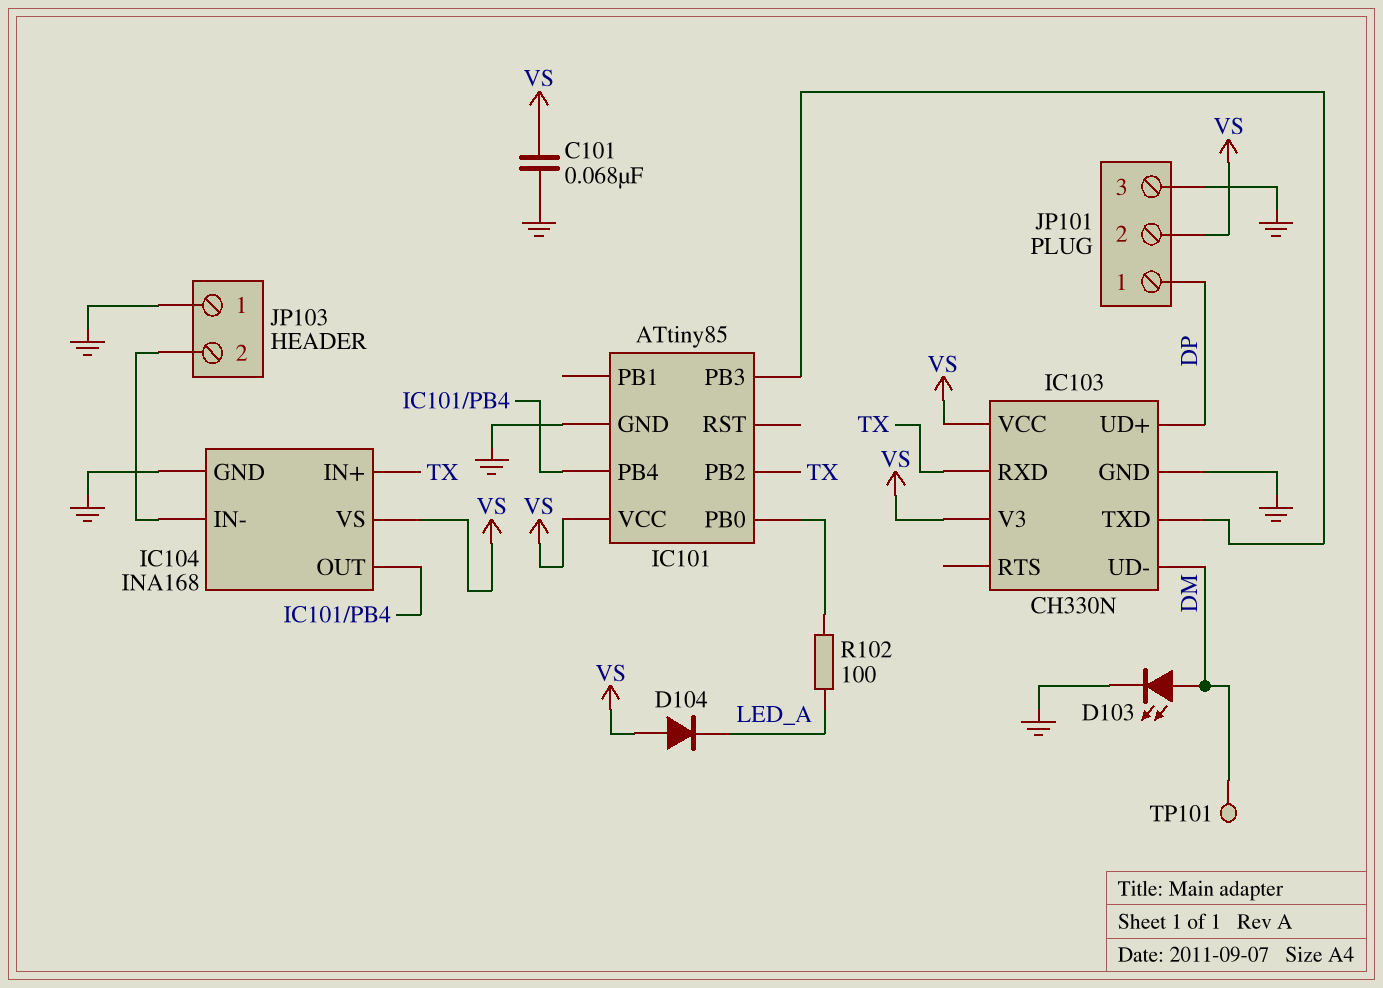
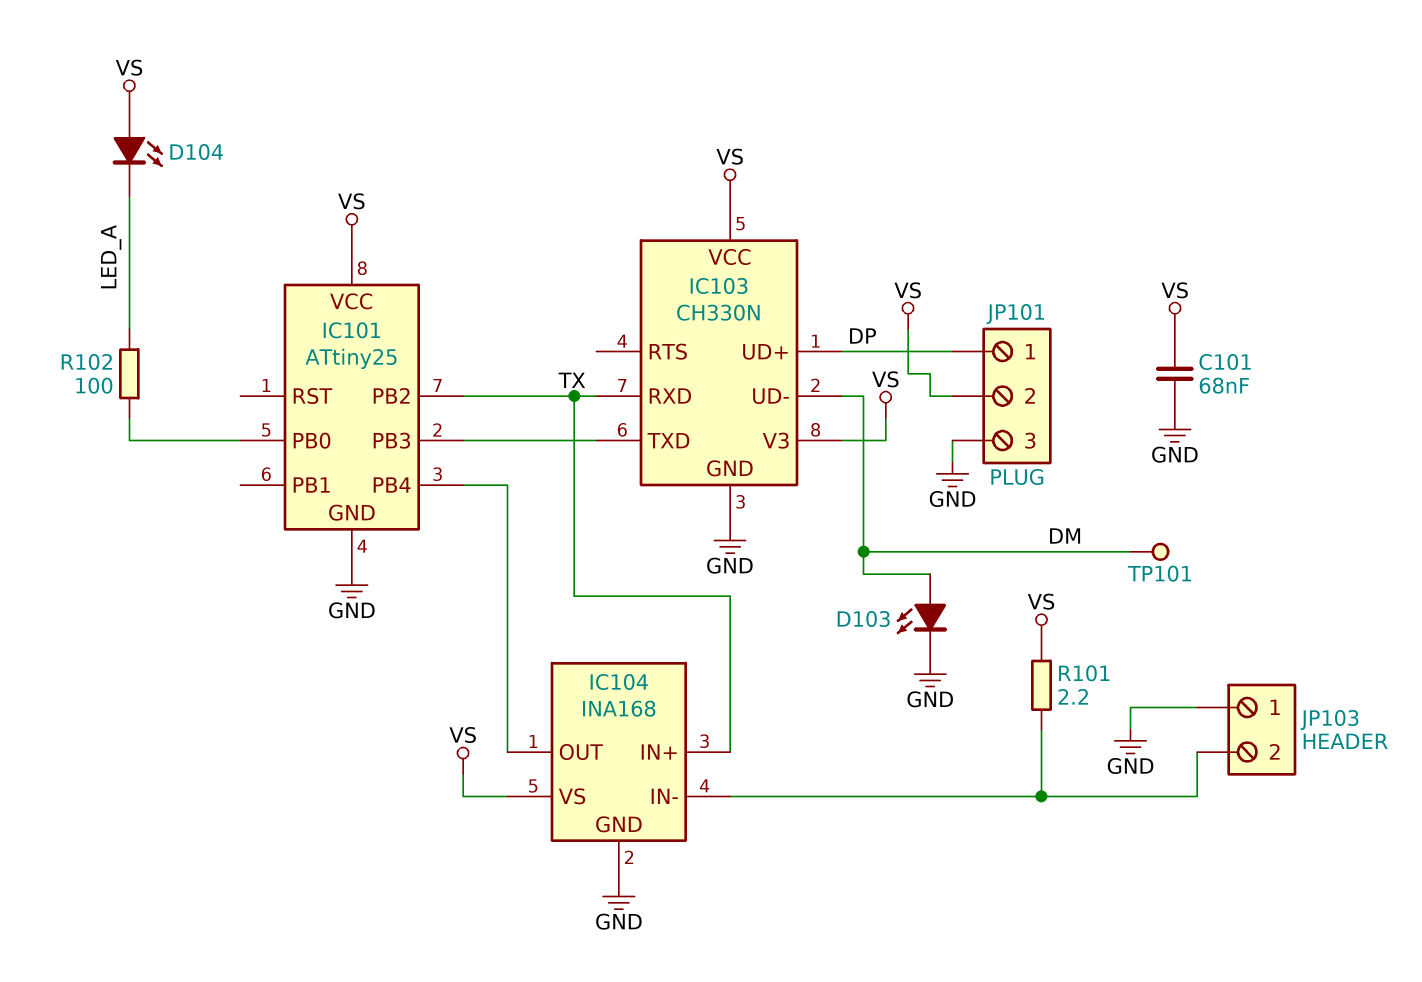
D104: diode (A VS, K LED_A) -> LED (A VS, K LED_A)
IC101: ATtiny85 -> ATtiny25
R101: none -> 2.2 (IC104/IN-, VS)

